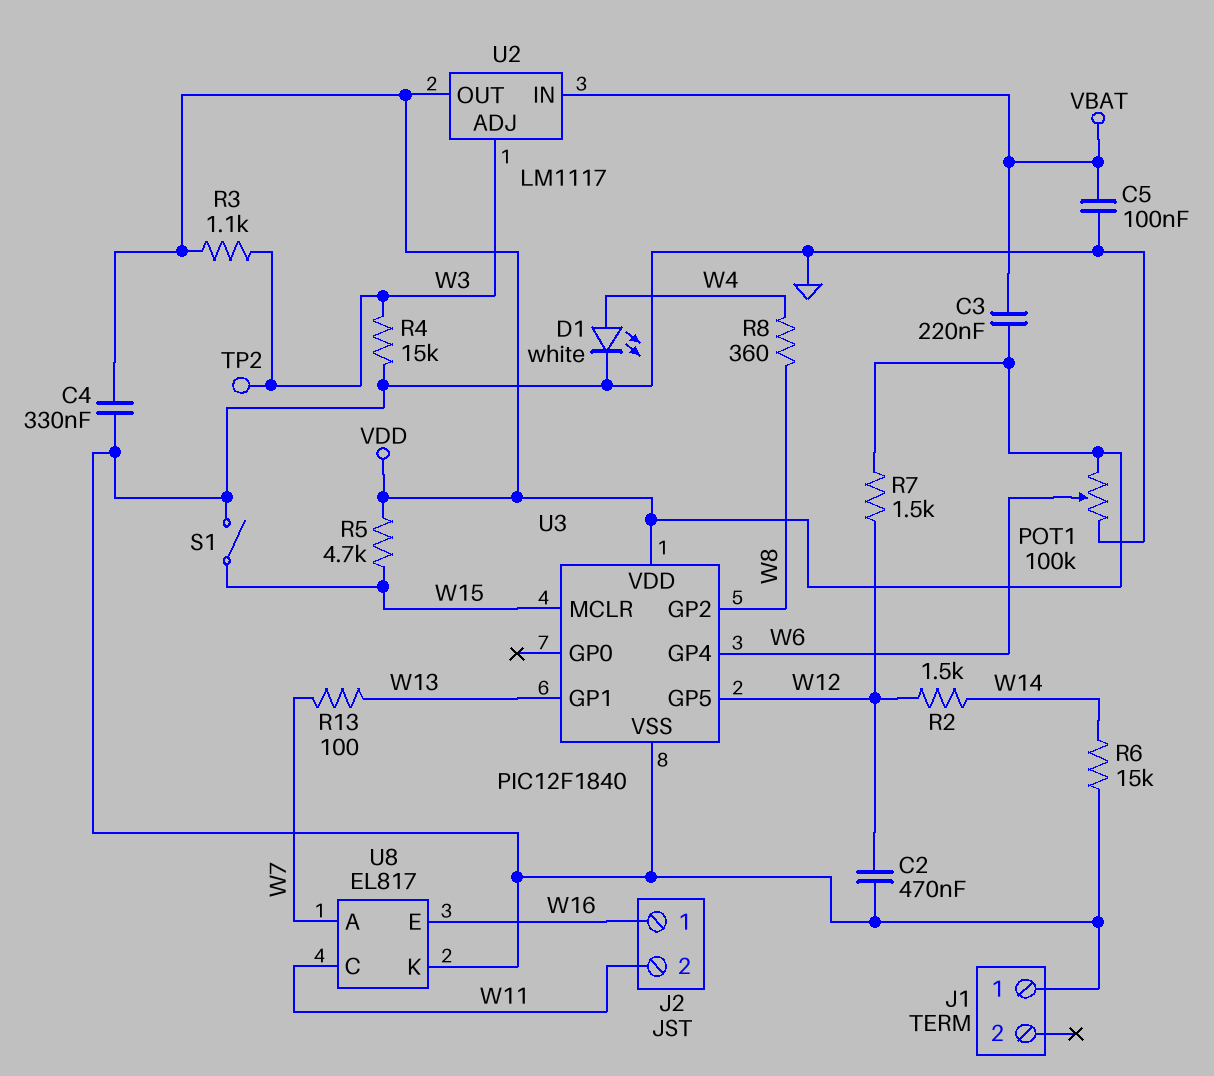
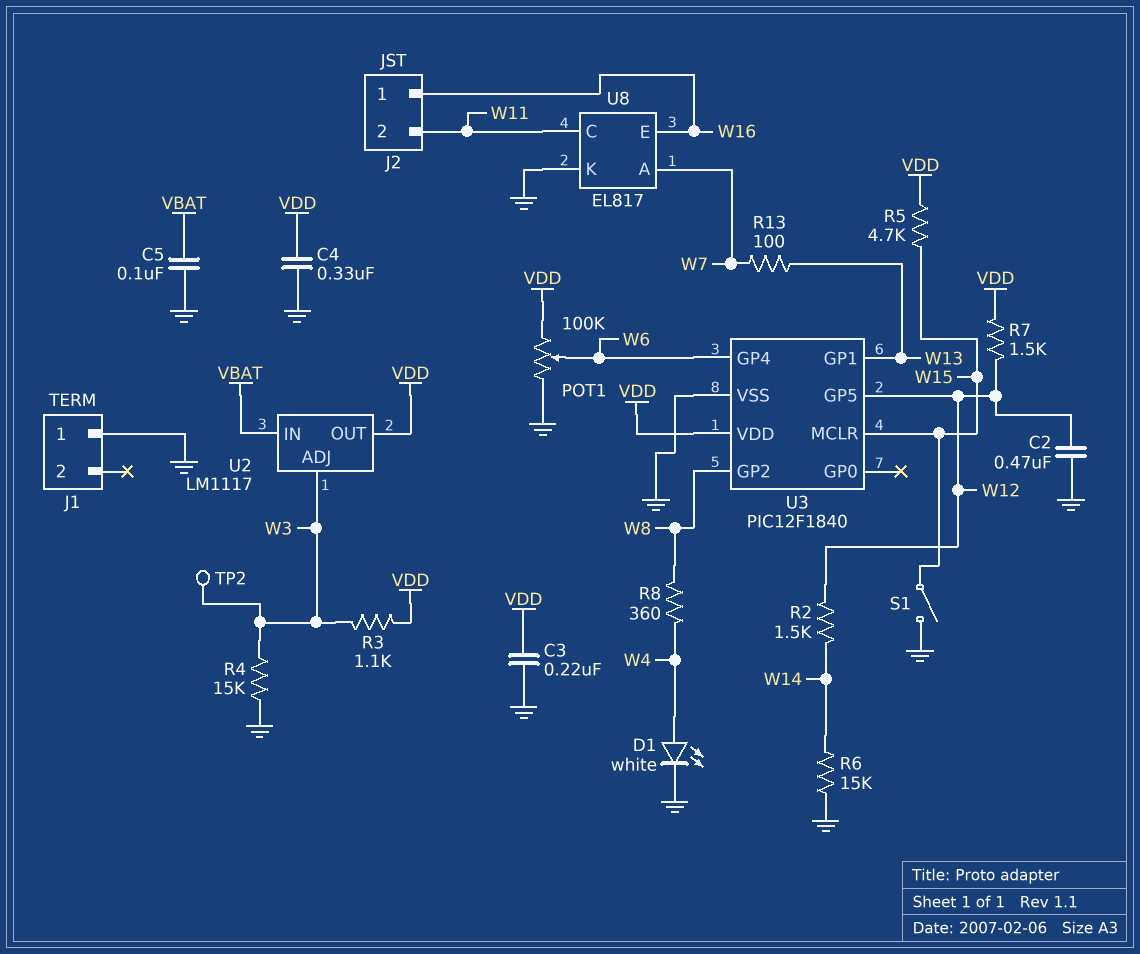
C3: 220nF (VBAT, VDD) -> 220nF (GND, VDD)

